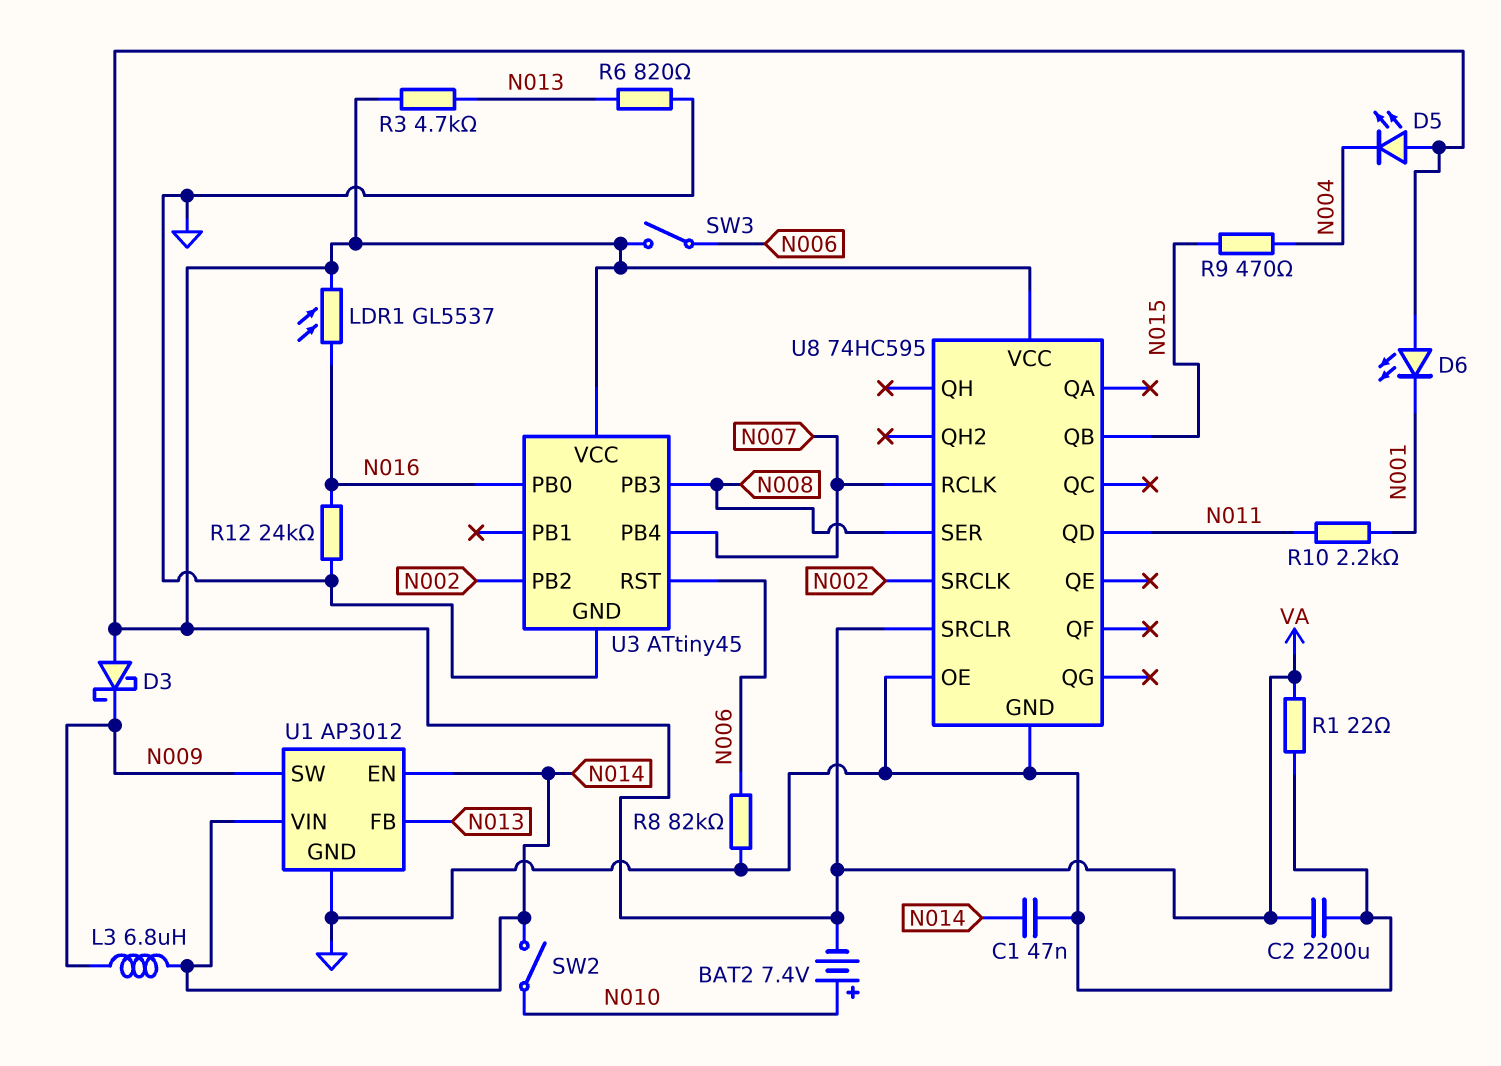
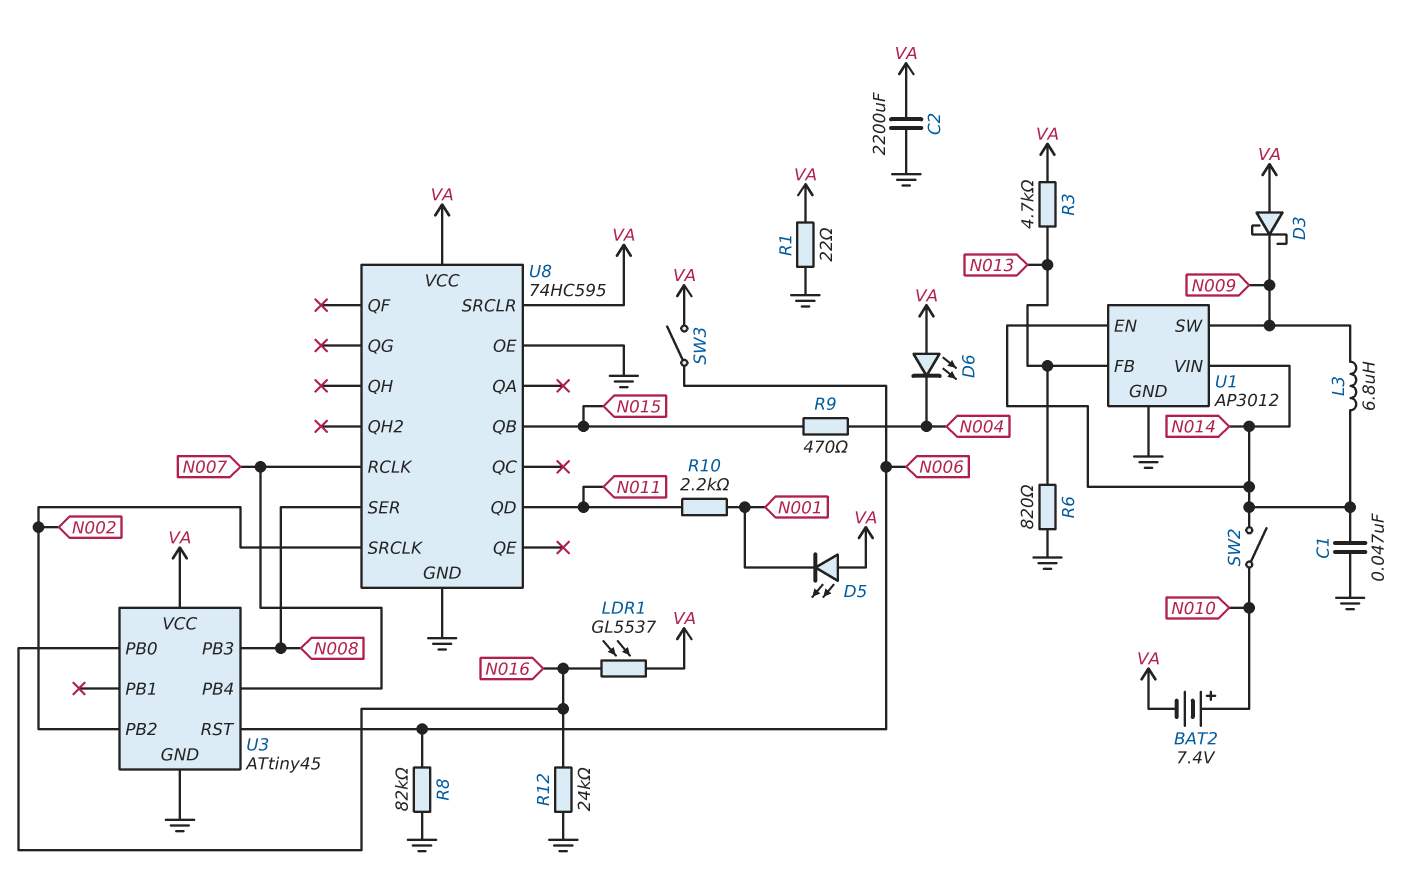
D5: LED (A VA, K N004) -> LED (A VA, K N001)
D6: LED (A VA, K N001) -> LED (A VA, K N004)

